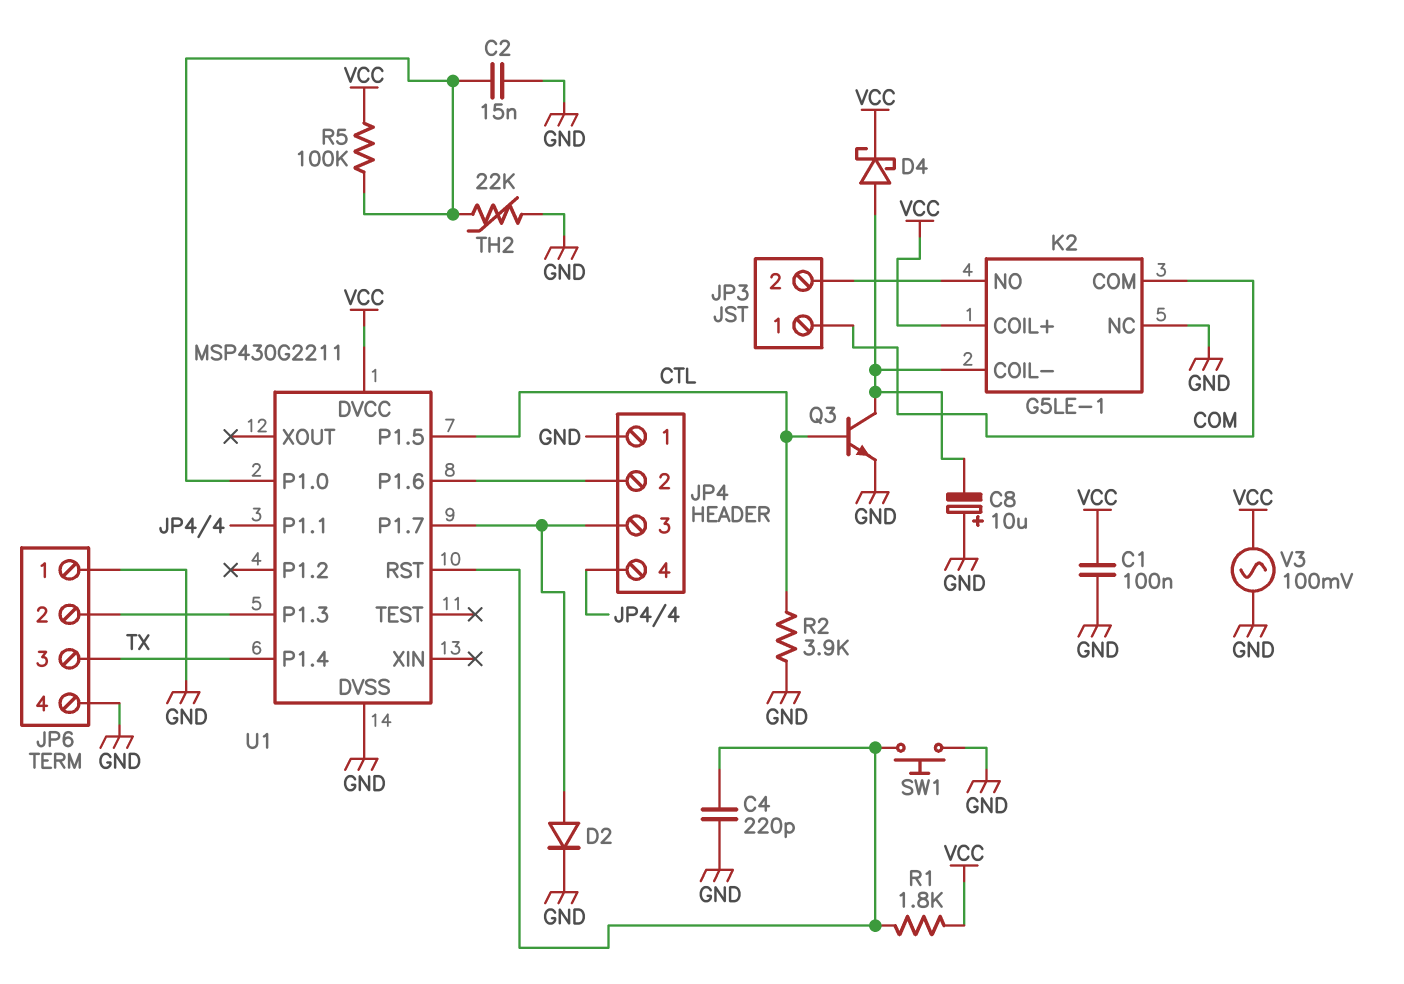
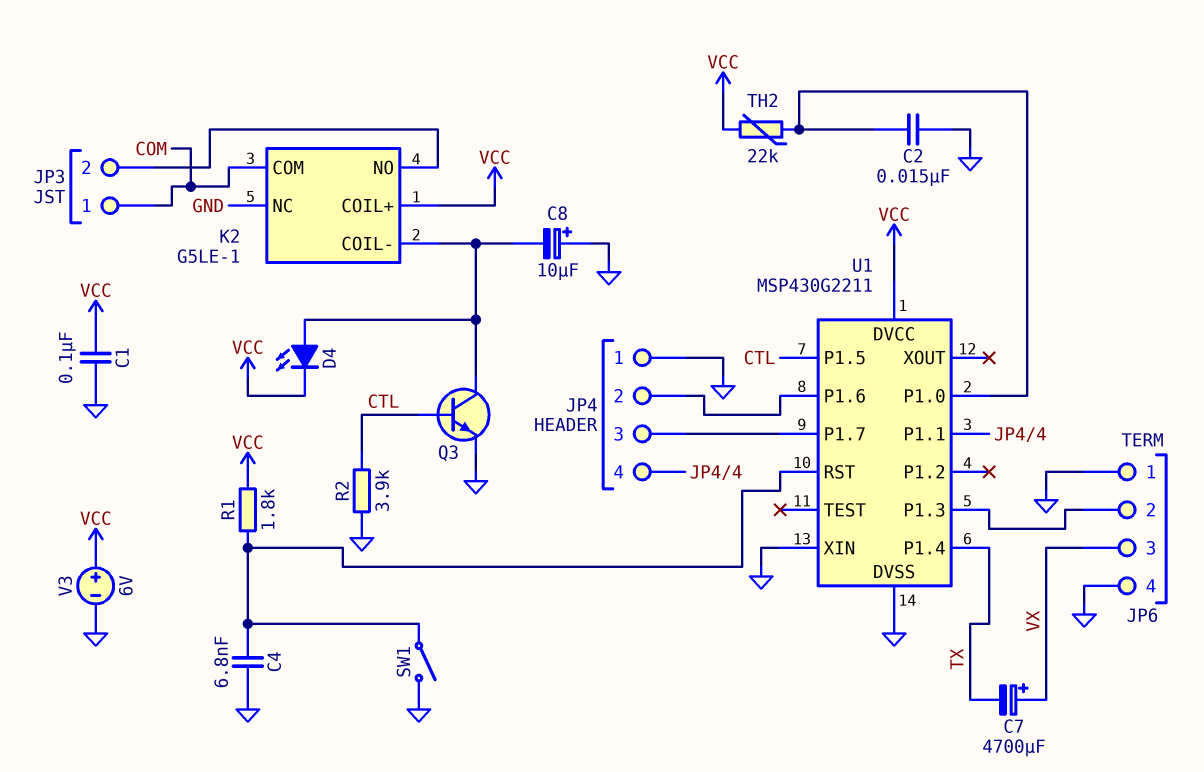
C4: 220pF (GND, U1/RST) -> 6.8nF (GND, U1/RST)
C7: none -> 4700uF (plus VX, minus TX)
D2: diode (A JP4/3, K GND) -> none
D4: schottky (A K2/COIL-, K VCC) -> LED (A K2/COIL-, K VCC)
JP6 pin 3: TX -> VX
R5: 100k (U1/P1.0, VCC) -> none
SW1: button (GND, U1/RST) -> switch (GND, U1/RST)
TH2: 22k (GND, U1/P1.0) -> 22k (U1/P1.0, VCC)
U1 pin XIN: none -> GND
V3: AC 100mV (GND, VCC) -> 6V (plus VCC, minus GND)

